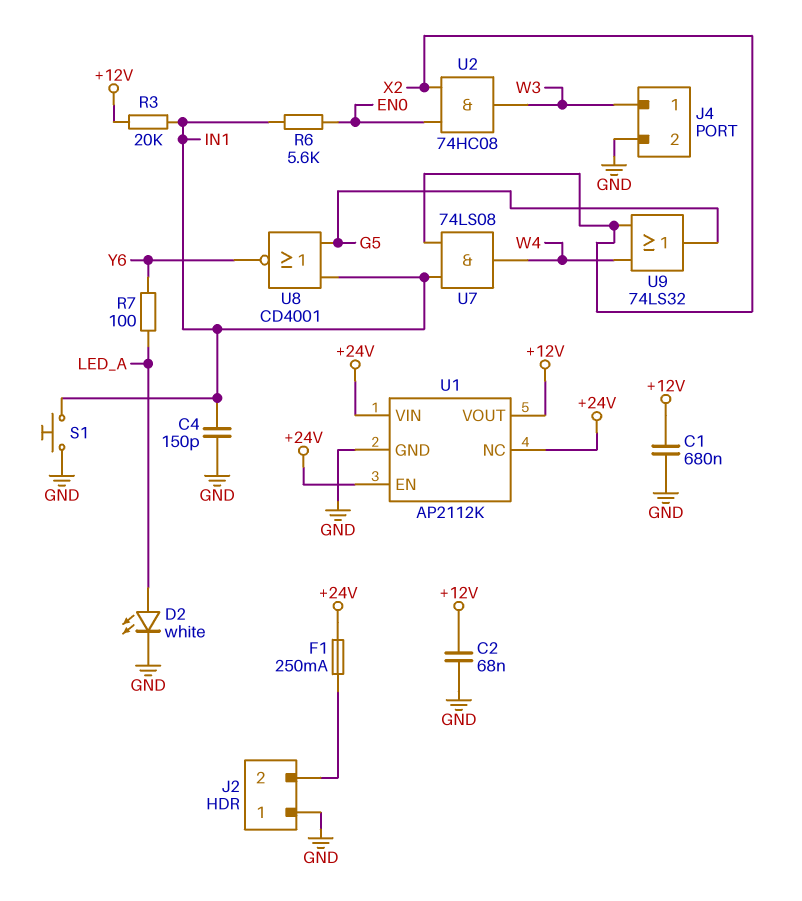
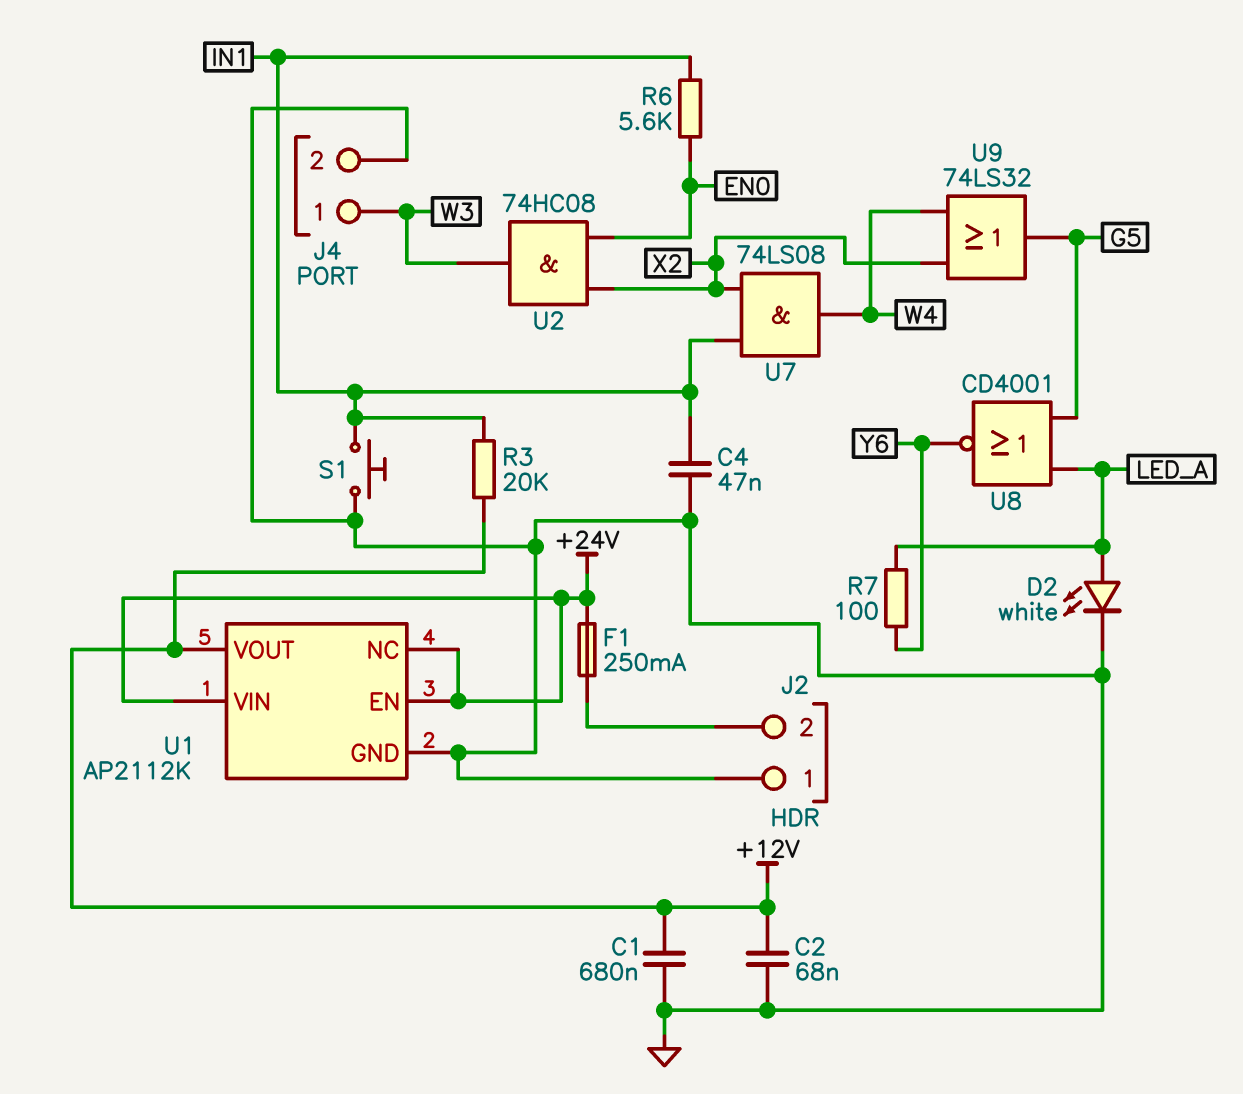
C4: 150pF (GND, IN1) -> 47nF (GND, IN1)
U8: NOR CD4001 (in G5, in IN1, out Y6) -> NOR CD4001 (in G5, in LED_A, out Y6)

